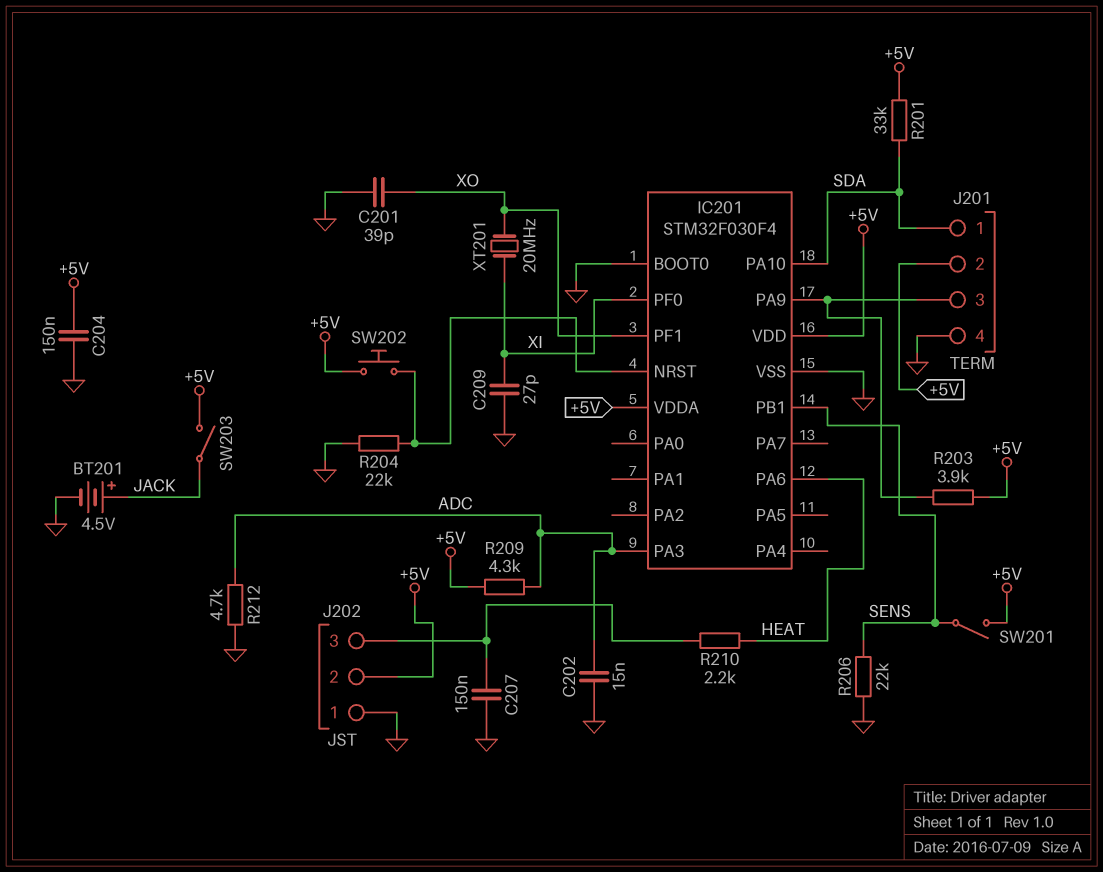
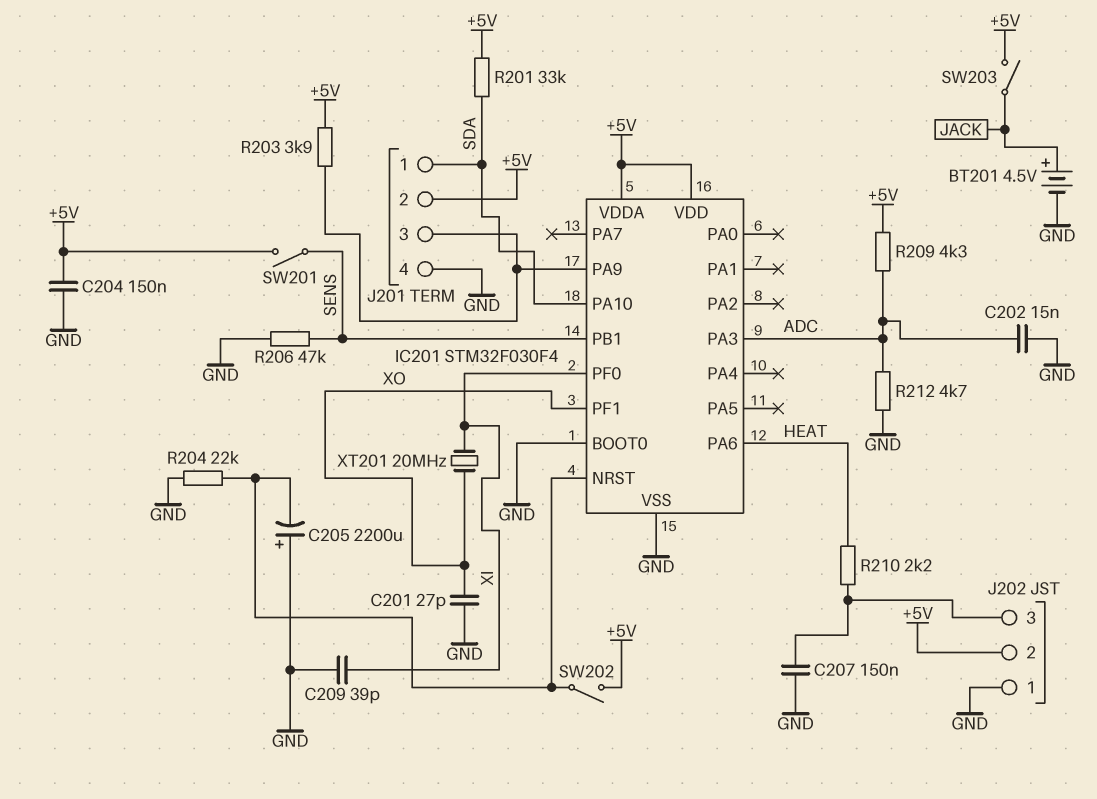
C201: 39pF (GND, XO) -> 27pF (GND, XO)
C205: none -> 2200uF (plus GND, minus IC201/NRST)
C209: 27pF (GND, XI) -> 39pF (GND, XI)
R206: 22k (GND, SENS) -> 47k (GND, SENS)
SW202: button (+5V, IC201/NRST) -> switch (+5V, IC201/NRST)

